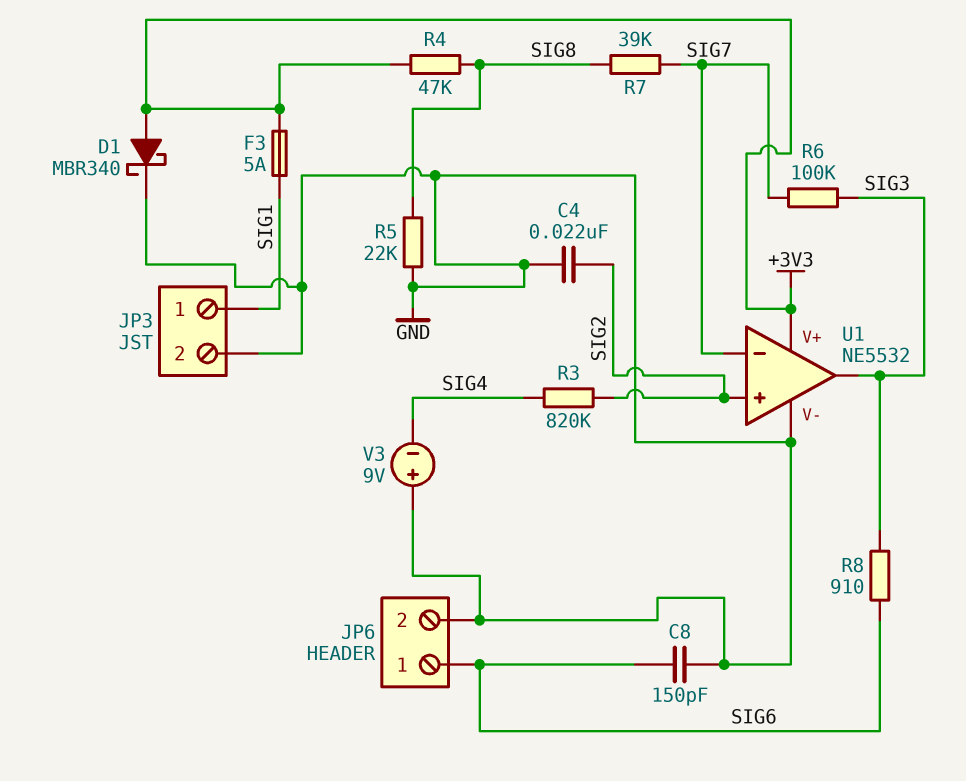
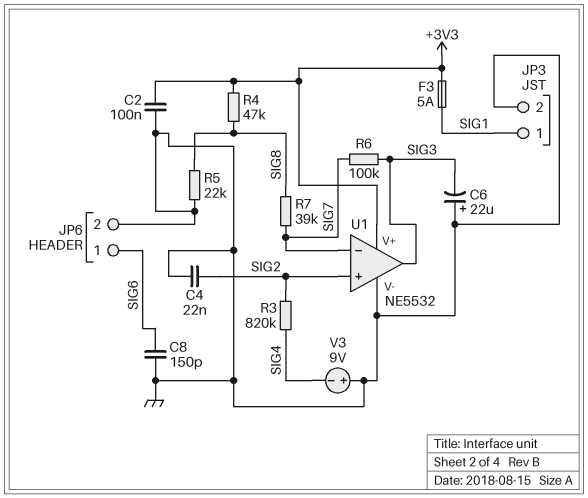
C2: none -> 100nF (+3V3, GND)
C6: none -> 22uF (plus GND, minus SIG3)
D1: schottky MBR340 (A +3V3, K GND) -> none
R8: 910 (SIG3, SIG6) -> none

